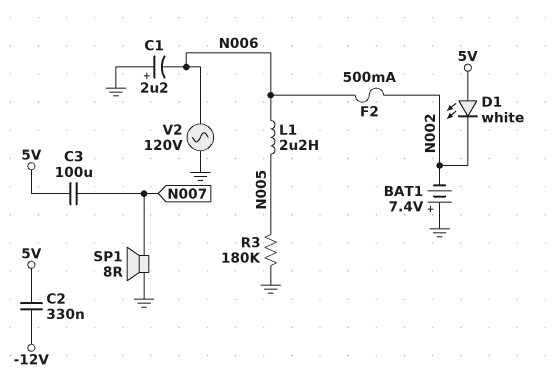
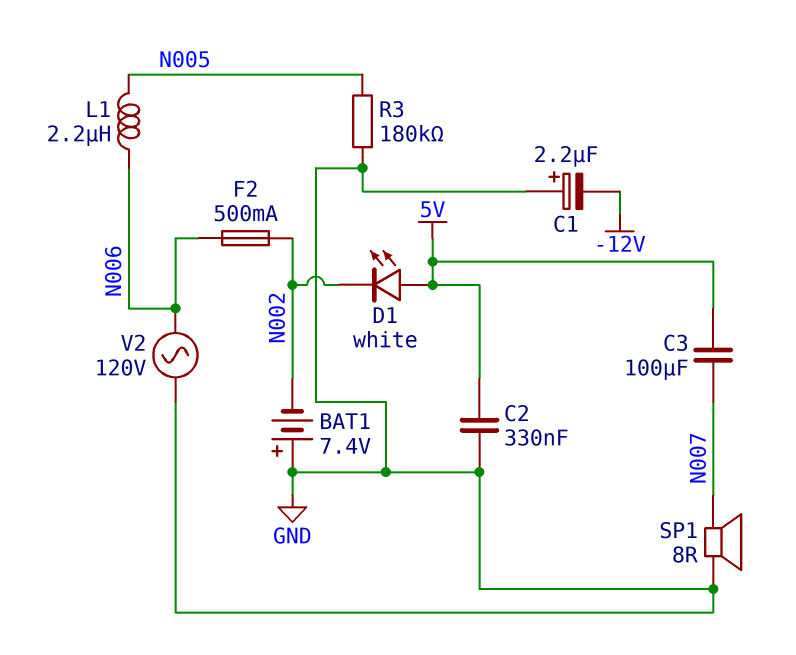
C1: 2.2uF (plus GND, minus N006) -> 2.2uF (plus GND, minus -12V)
C2: 330nF (-12V, 5V) -> 330nF (5V, GND)

